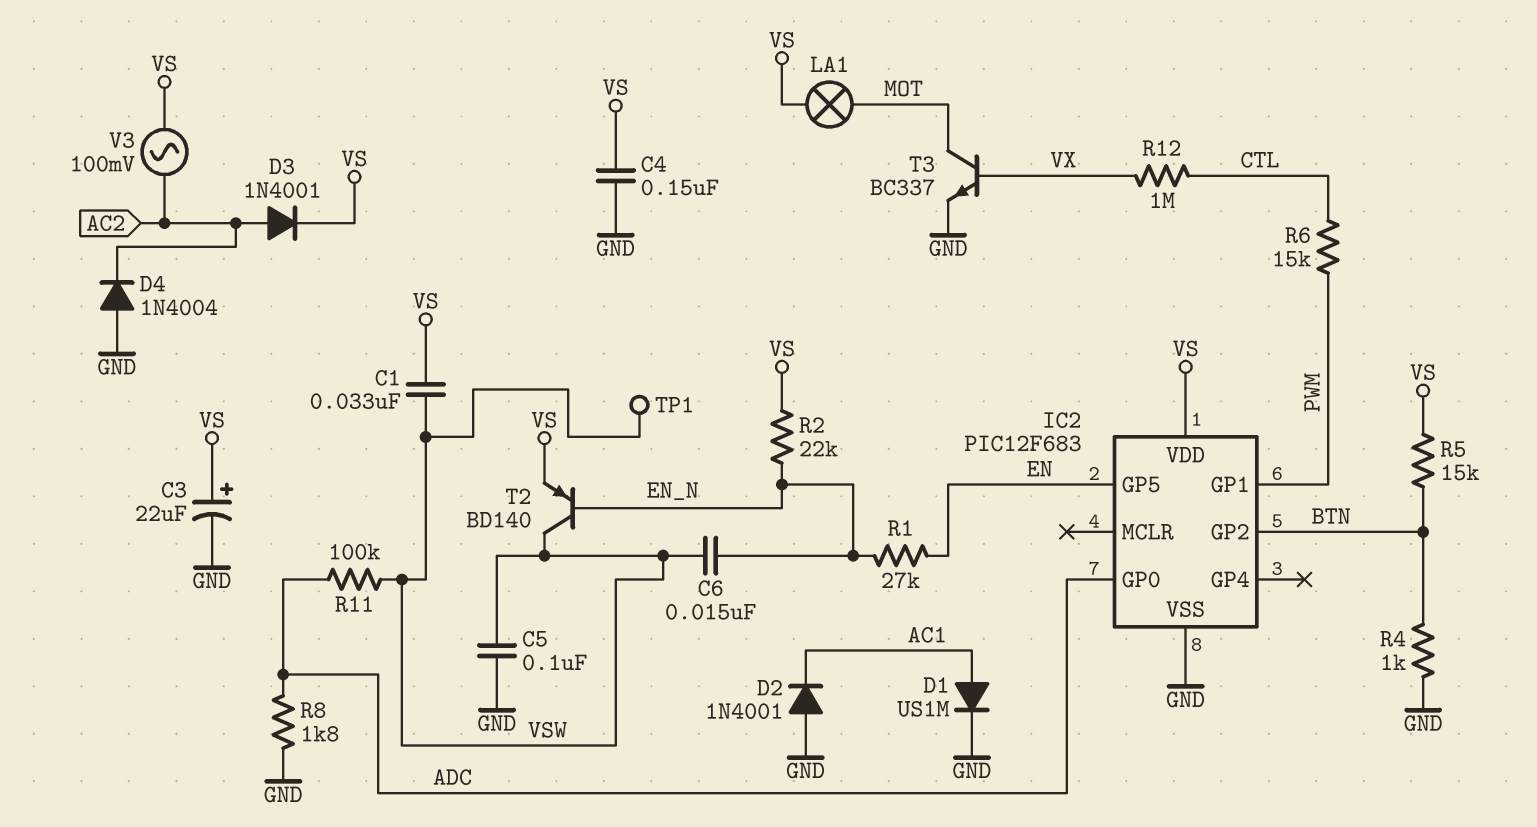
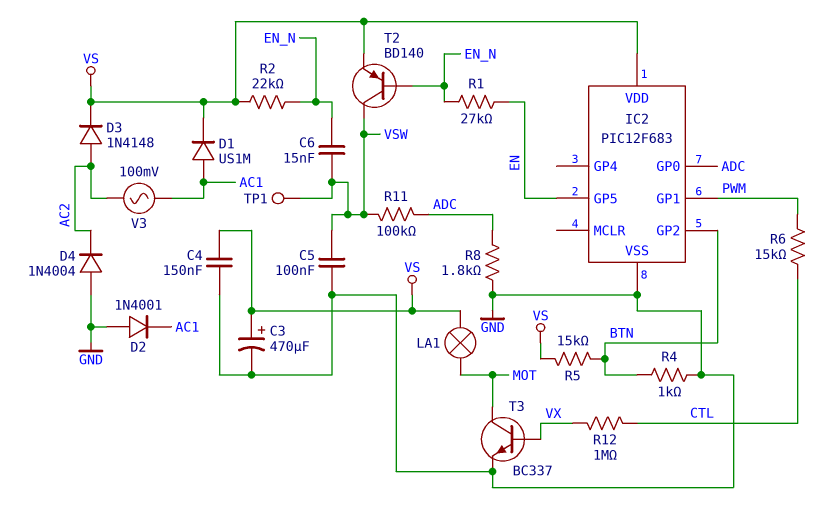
C1: 33nF (VS, VSW) -> none
C3: 22uF (plus VS, minus GND) -> 470uF (plus VS, minus GND)
D1: diode US1M (A AC1, K GND) -> diode US1M (A AC1, K VS)
D3: diode 1N4001 (A AC2, K VS) -> diode 1N4148 (A AC2, K VS)
V3: AC 100mV (AC2, VS) -> AC 100mV (AC1, AC2)

